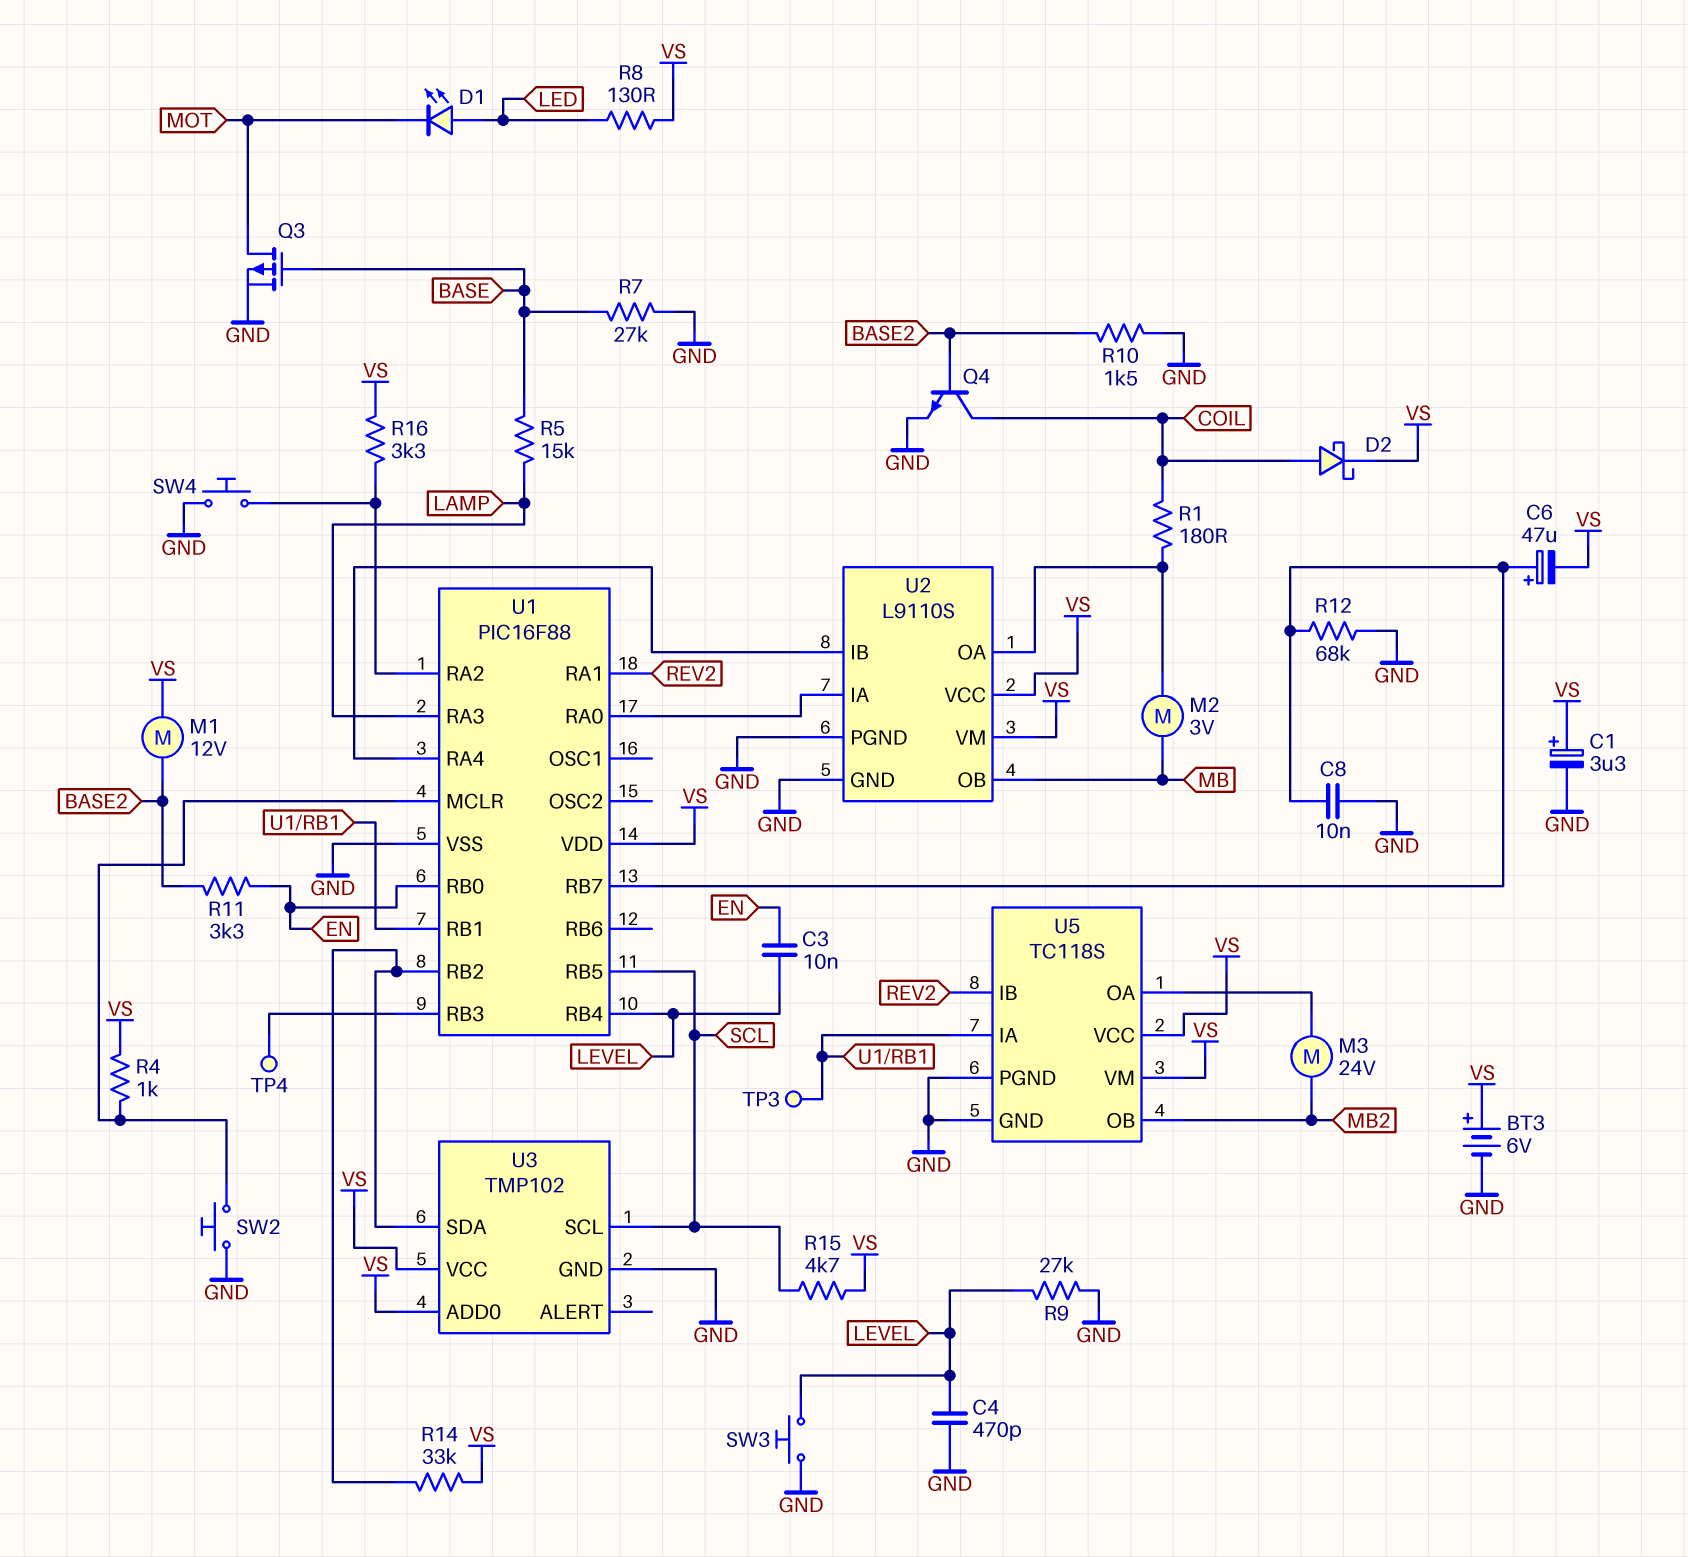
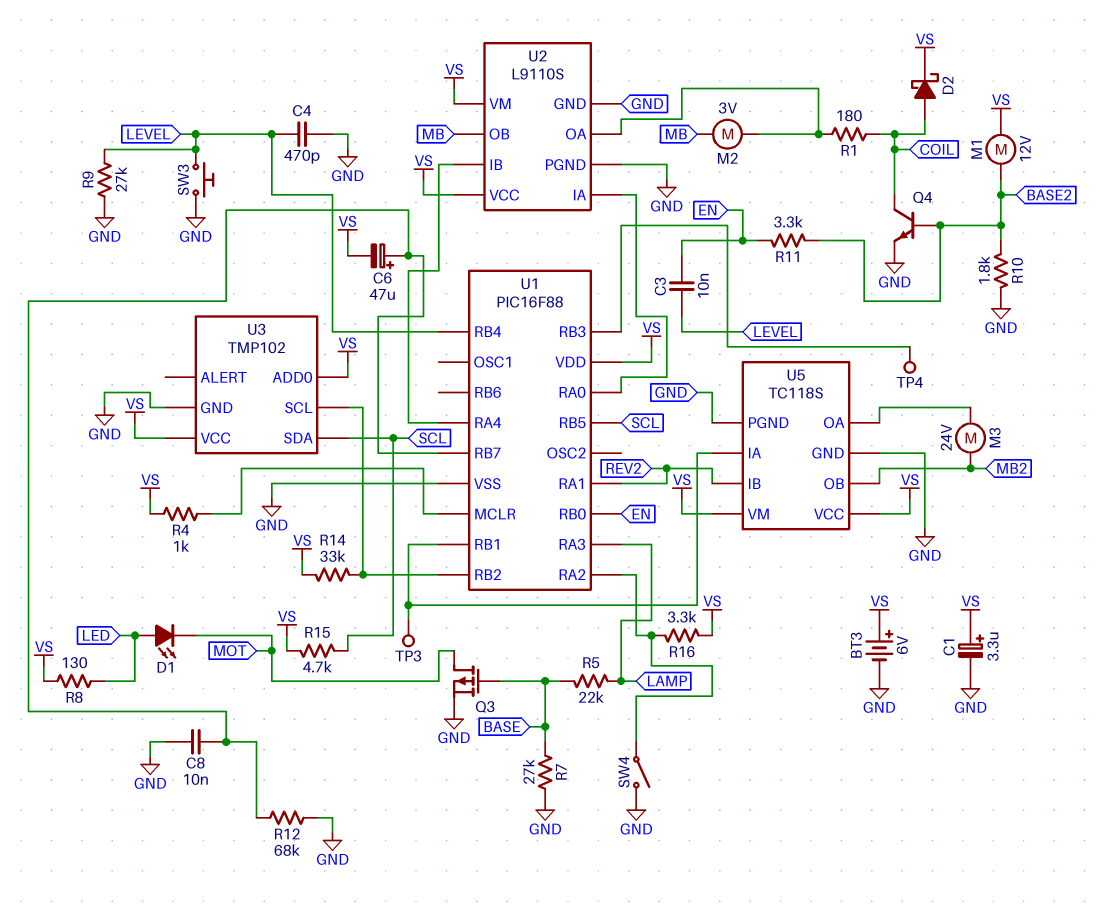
R5: 15k (BASE, LAMP) -> 22k (BASE, LAMP)
R10: 1.5k (BASE2, GND) -> 1.8k (BASE2, GND)
SW2: button (GND, U1/MCLR) -> none
SW4: button (GND, U1/RA2) -> switch (GND, U1/RA2)
U3 pin SCL: SCL -> U1/RB2
U3 pin SDA: U1/RB2 -> SCL

